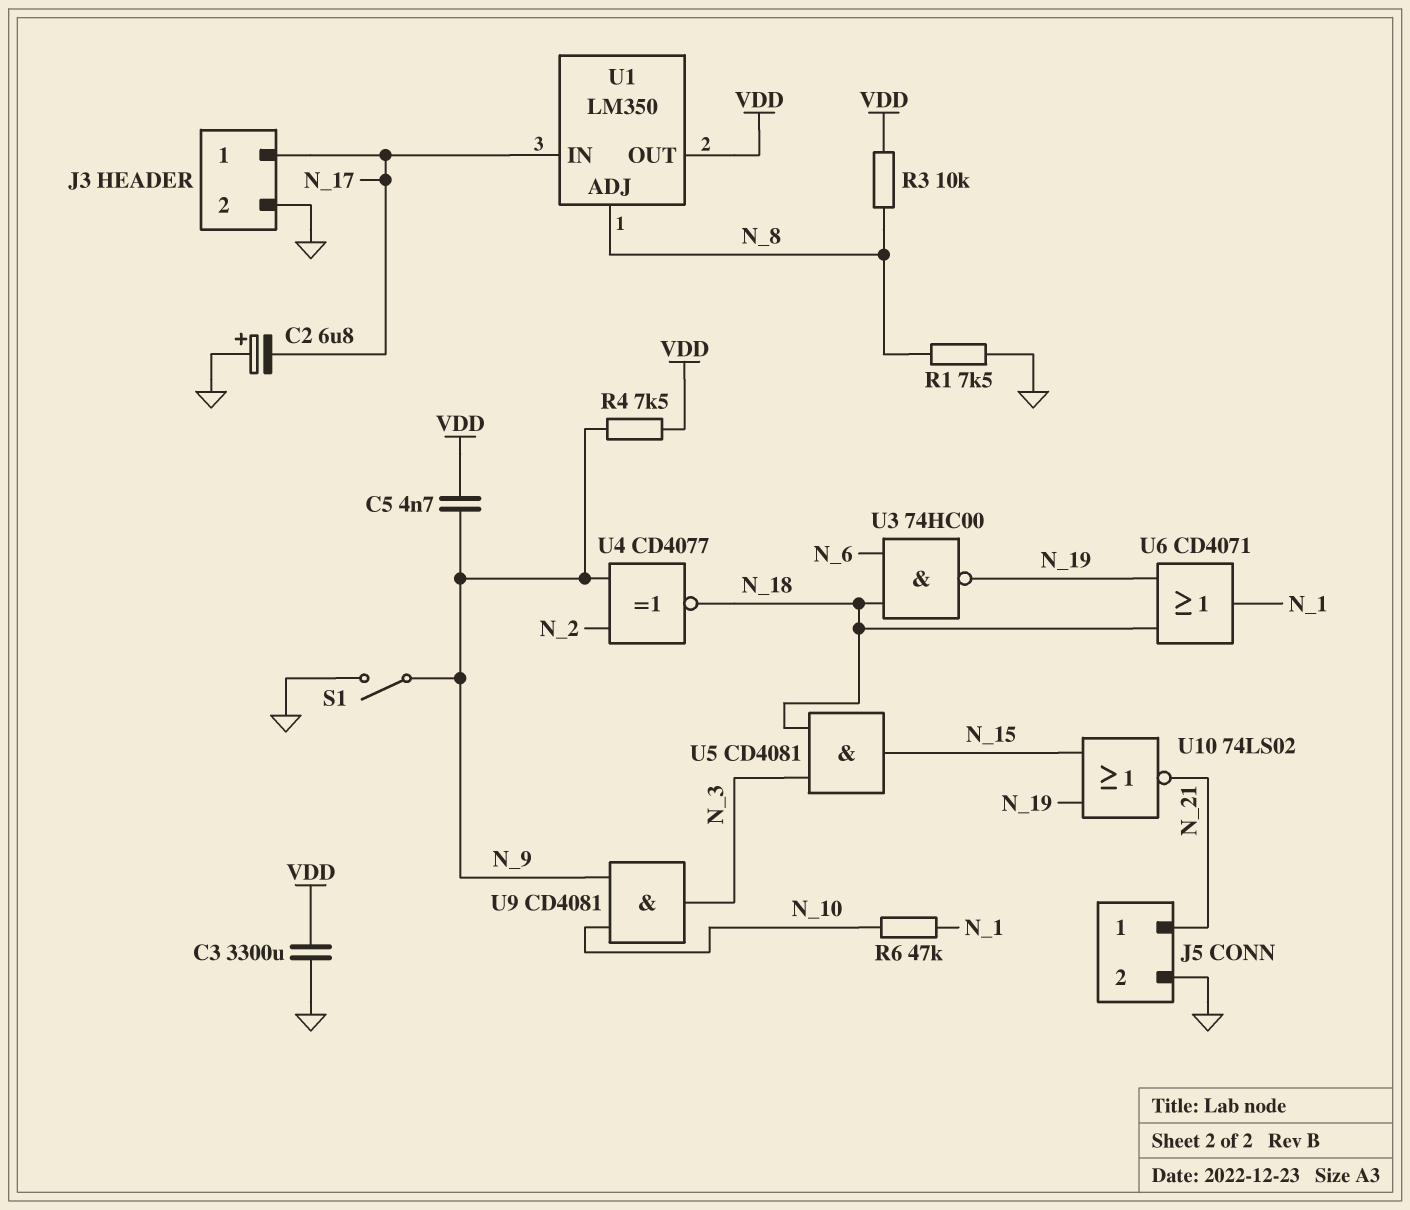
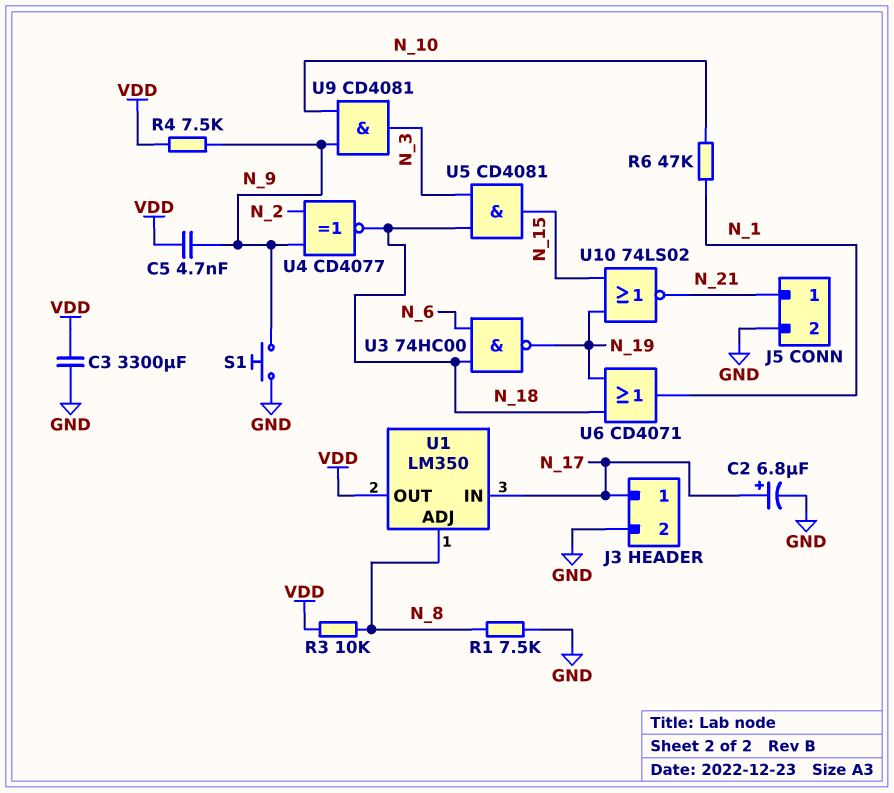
C2: 6.8uF (plus GND, minus N_17) -> 6.8uF (plus N_17, minus GND)
S1: switch (GND, N_9) -> button (GND, N_9)

